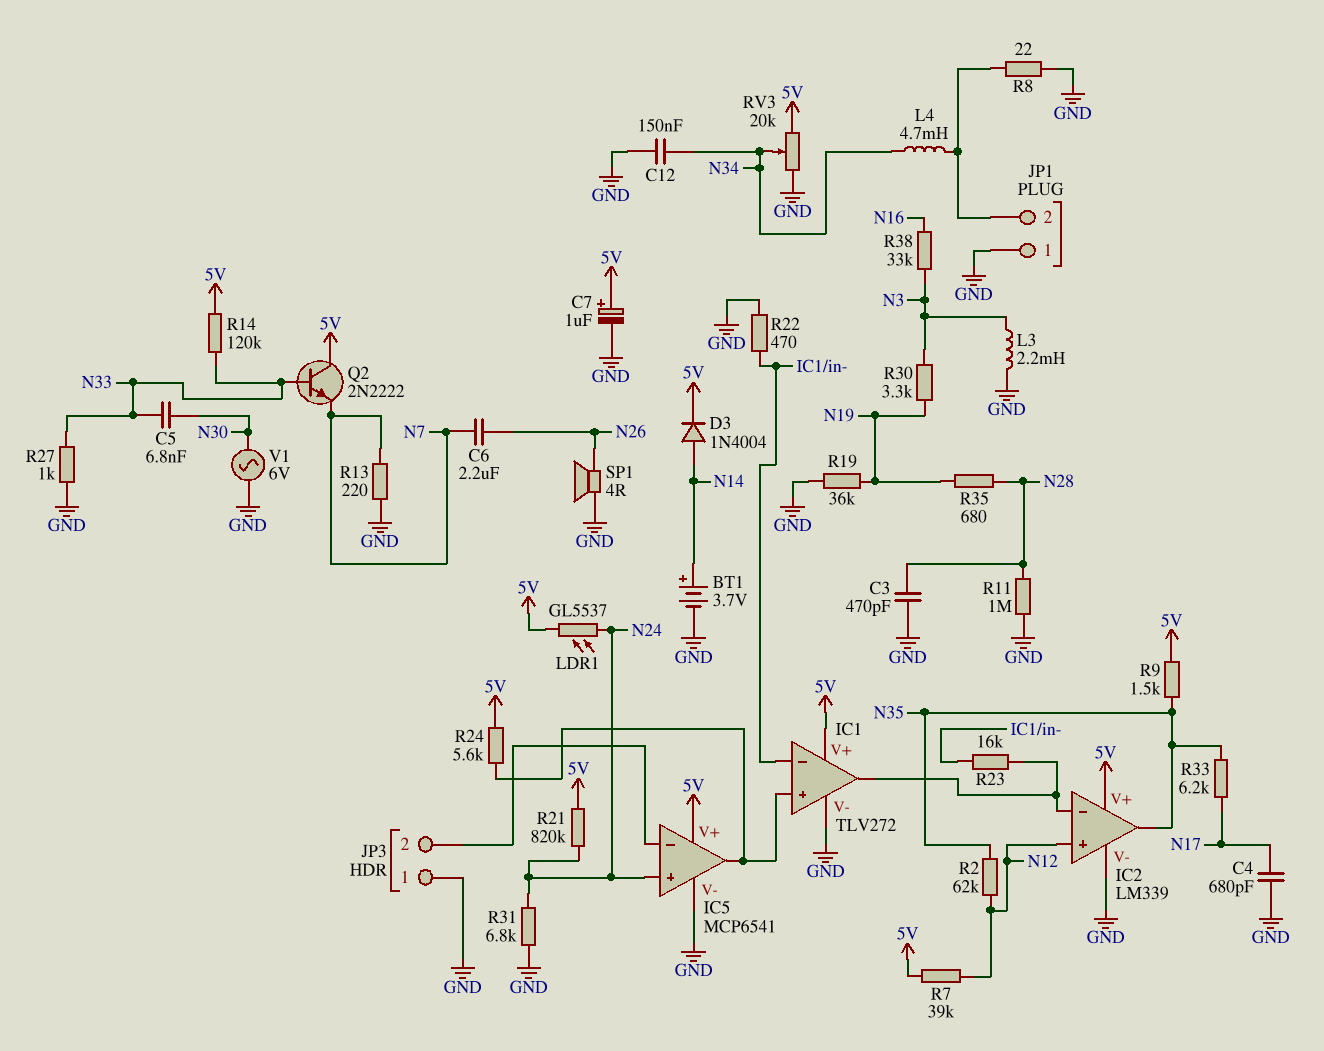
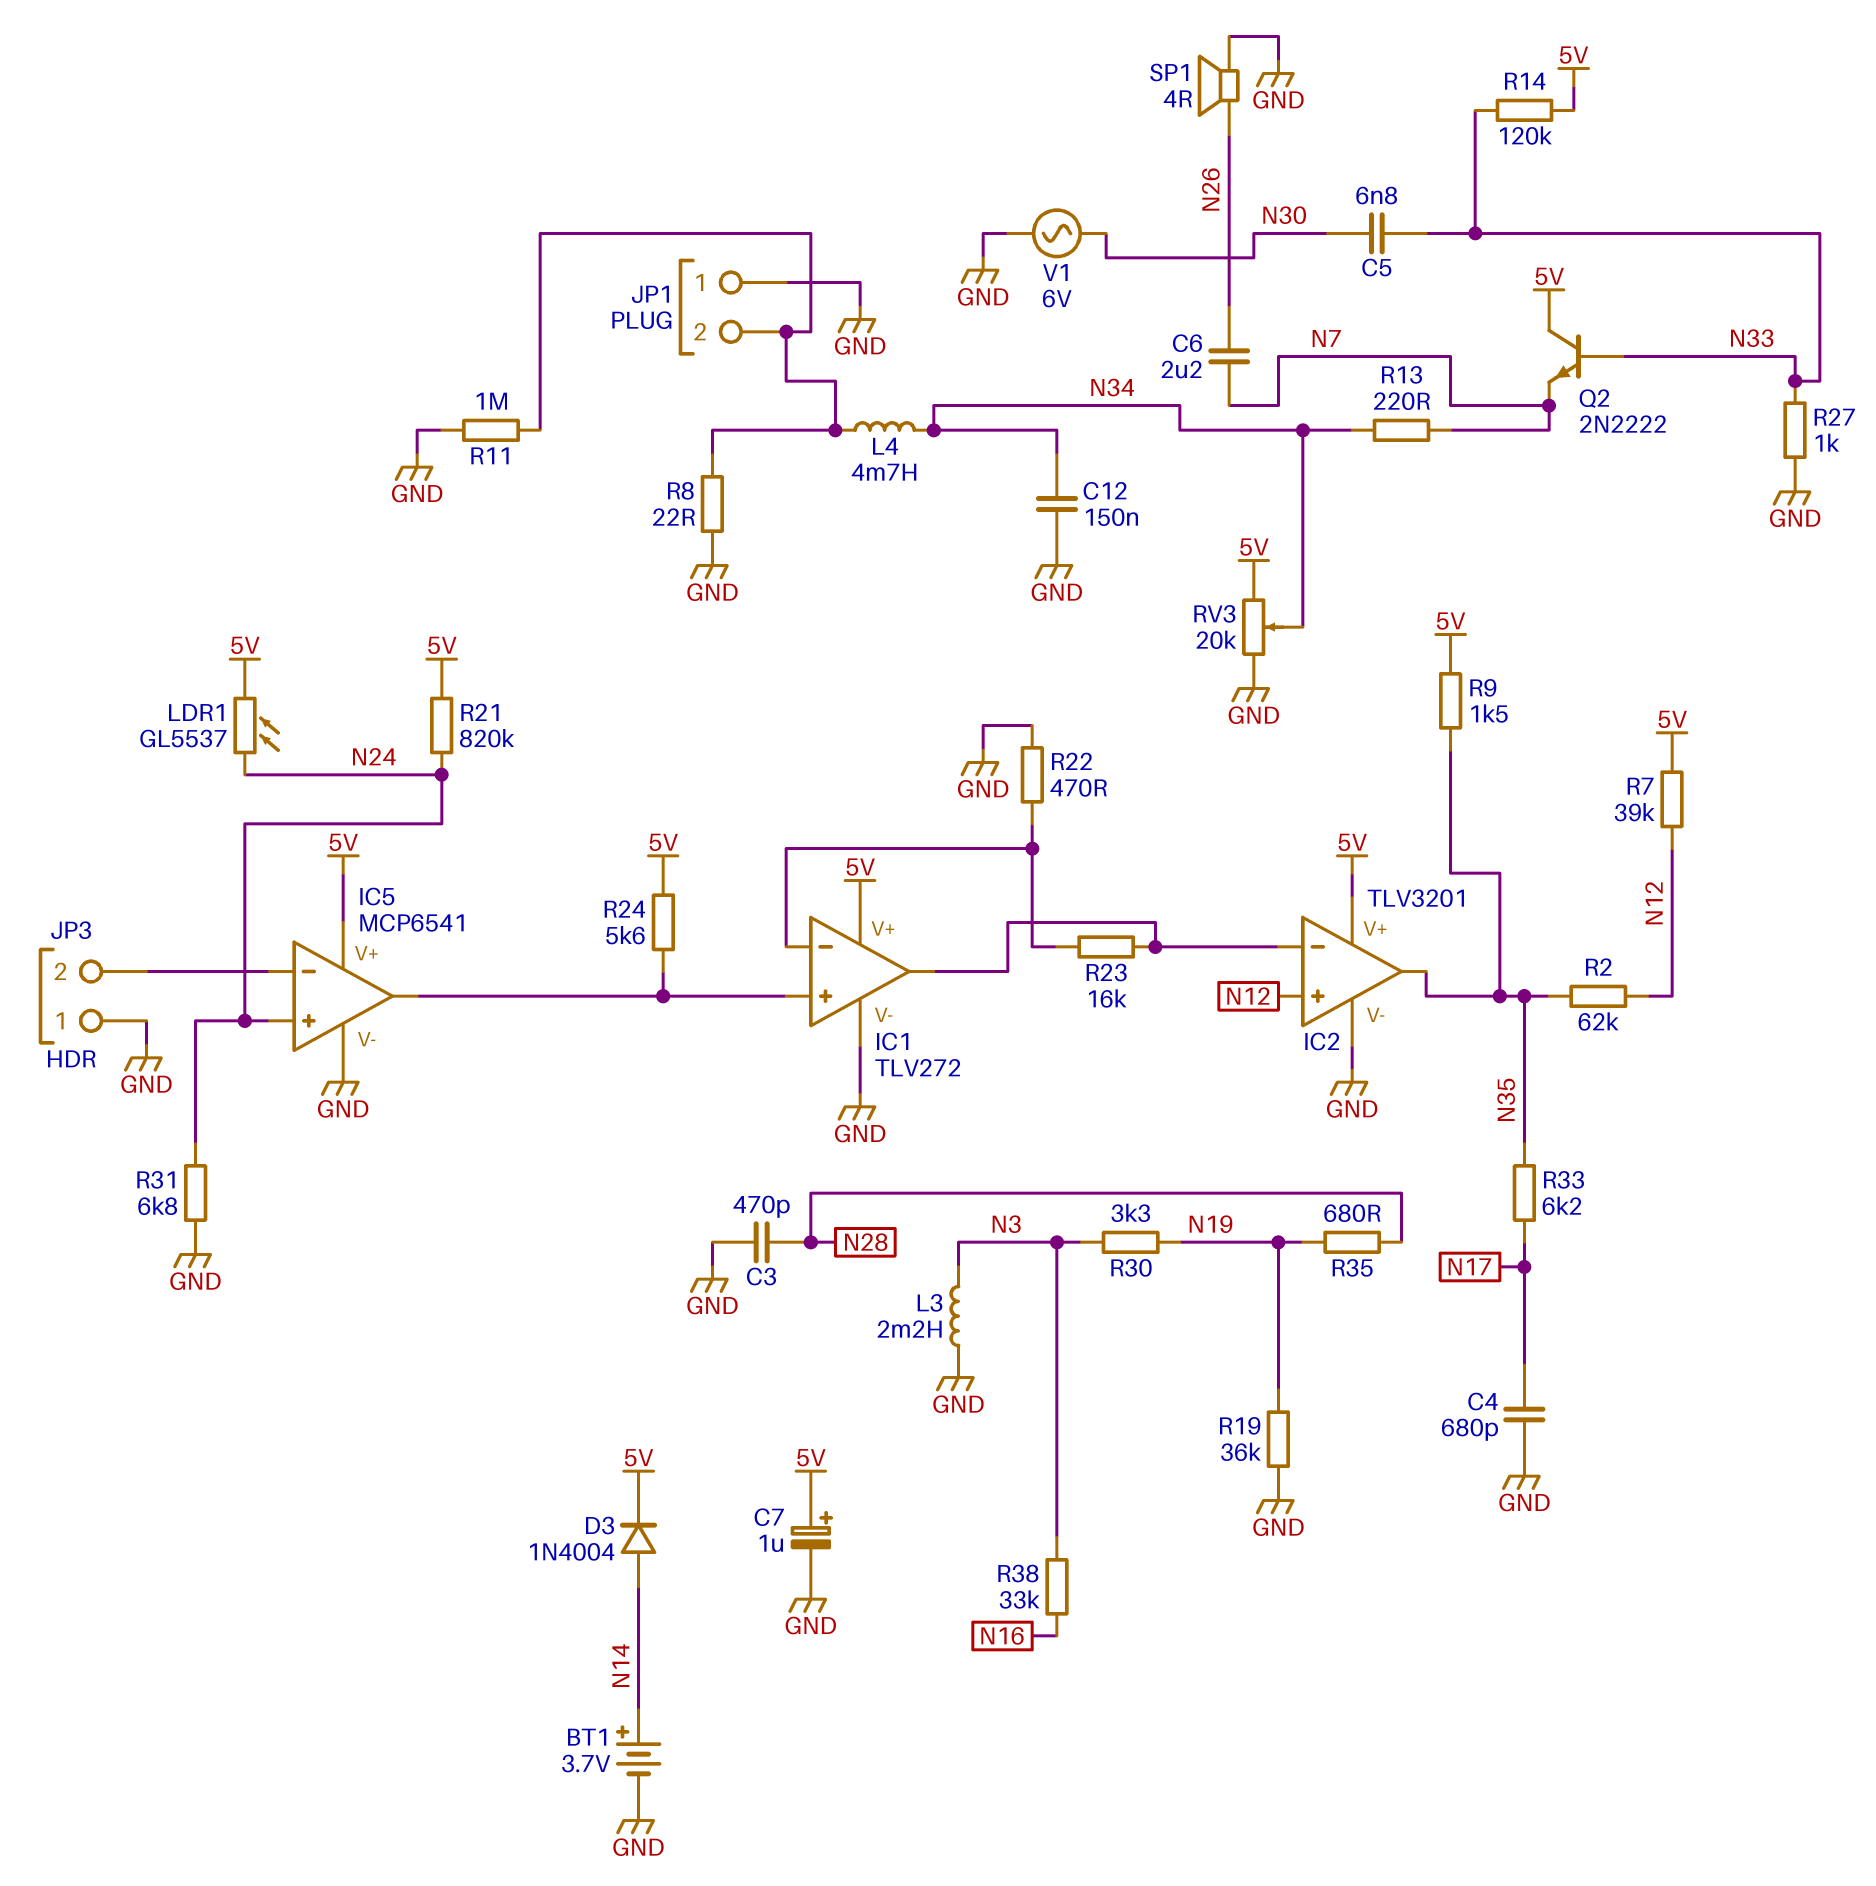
IC2: LM339 -> TLV3201
R11: 1M (GND, N28) -> 1M (GND, JP1/2)
R13: 220 (GND, N7) -> 220 (N7, N34)

